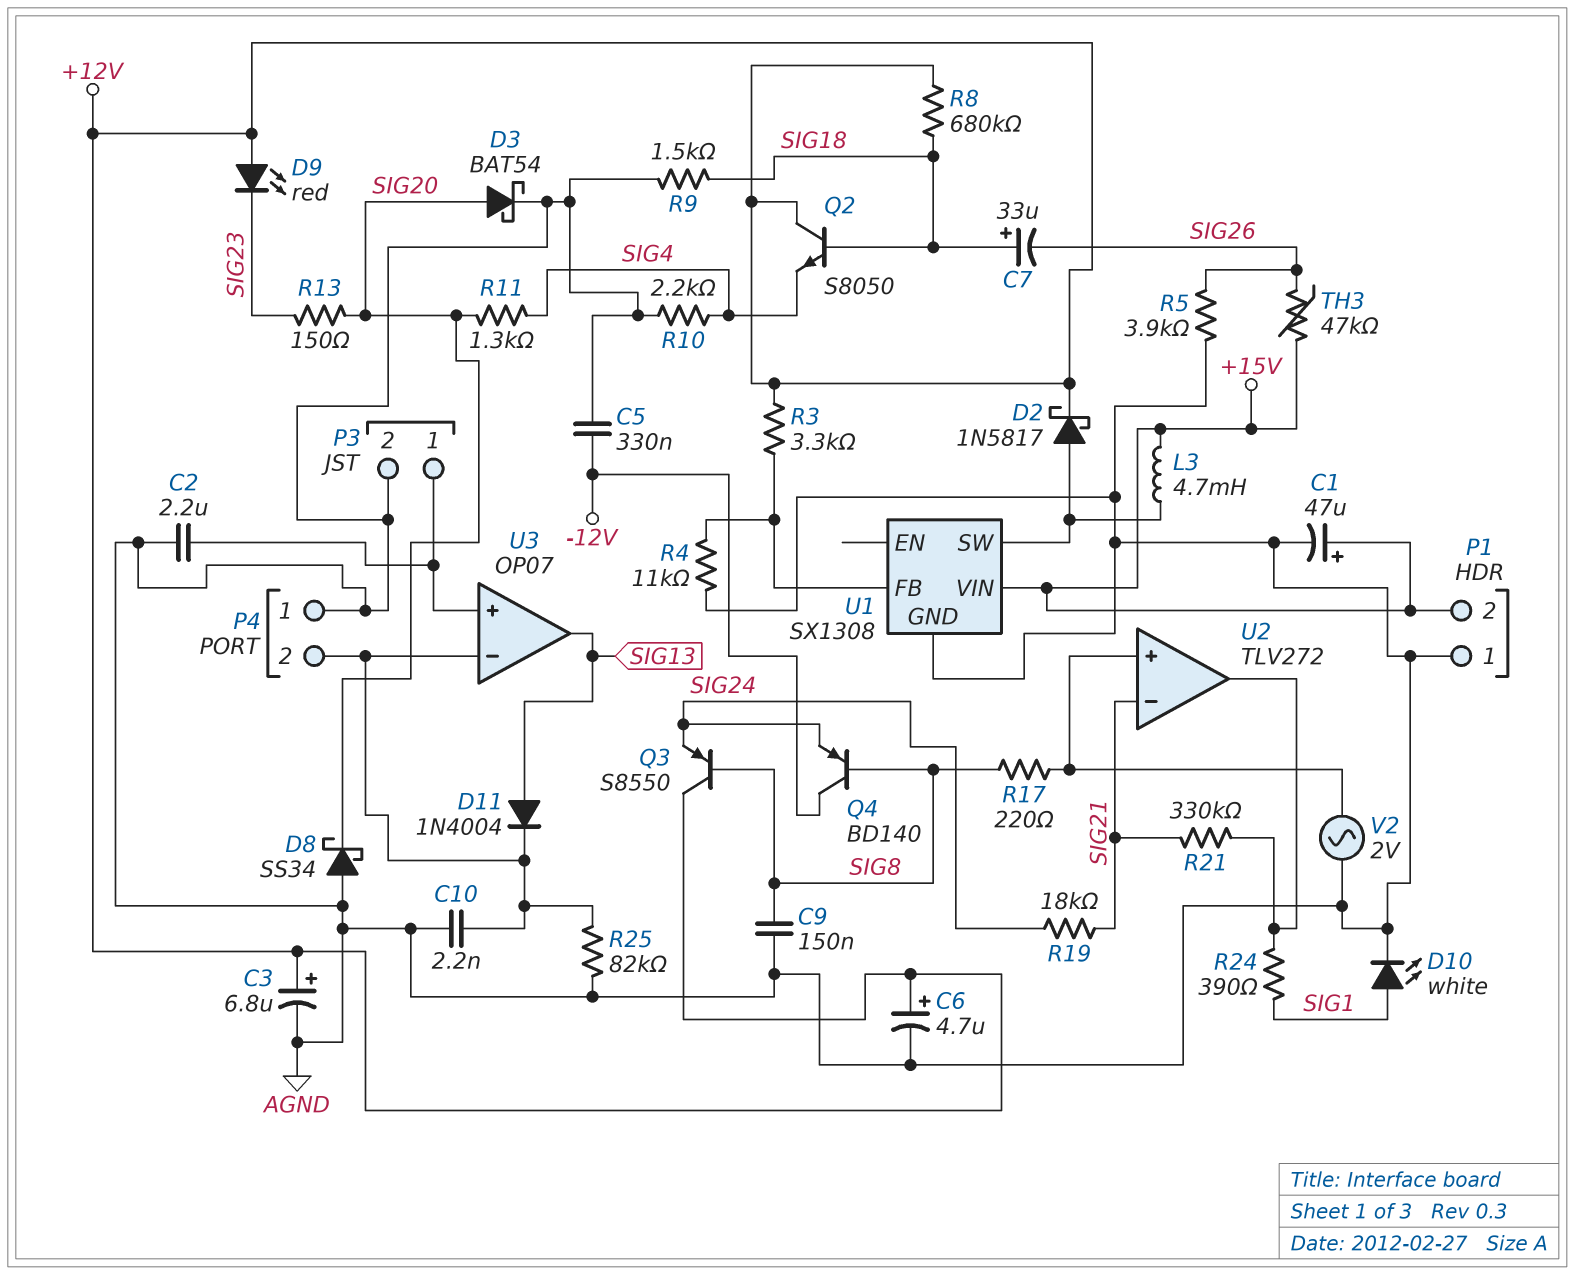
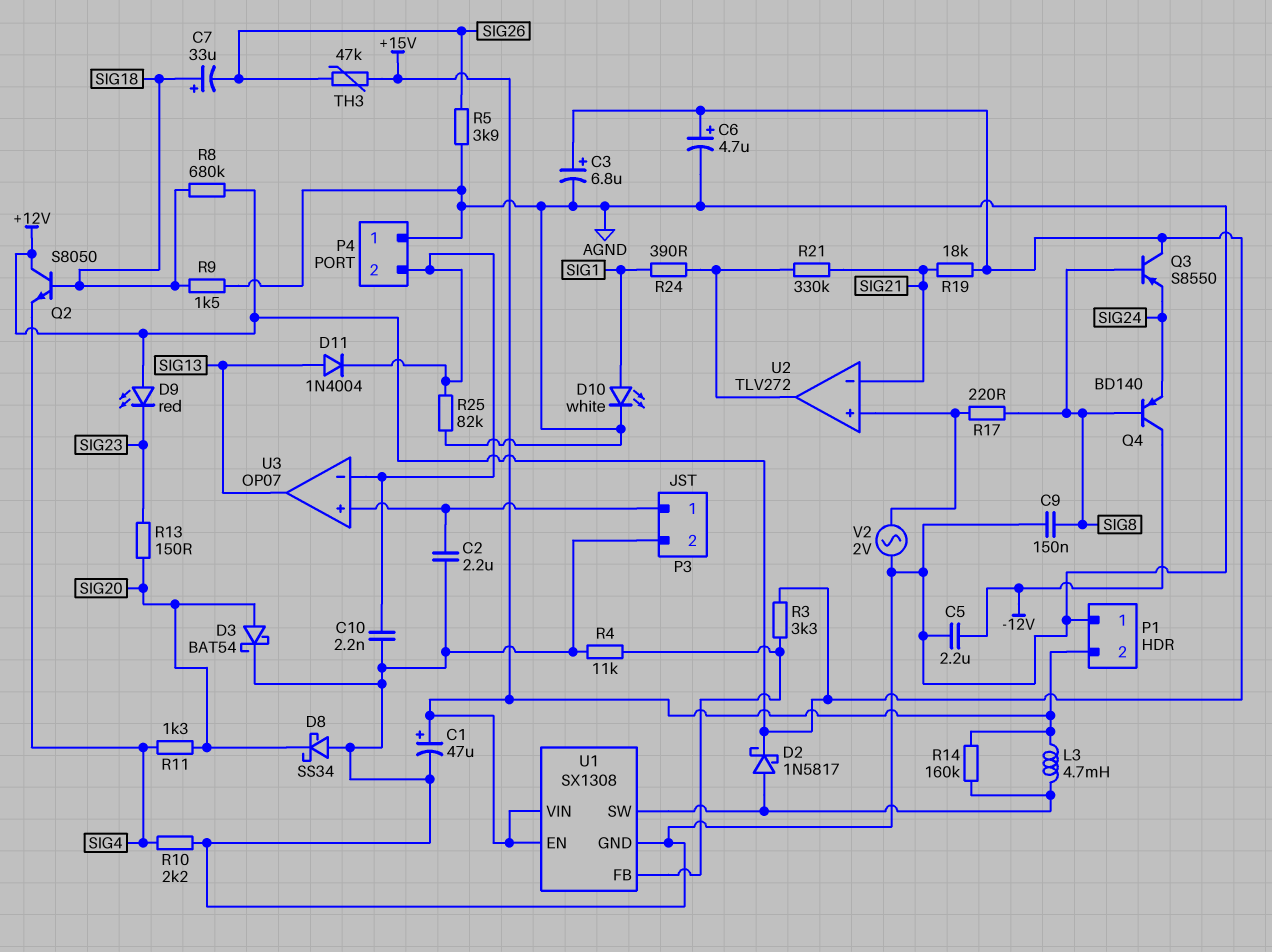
C5: 330nF (-12V, AGND) -> 2.2uF (-12V, AGND)
R14: none -> 160k (+15V, U1/SW)
R19: 18k (SIG21, SIG24) -> 18k (+12V, SIG21)
U1 pin EN: none -> +15V

